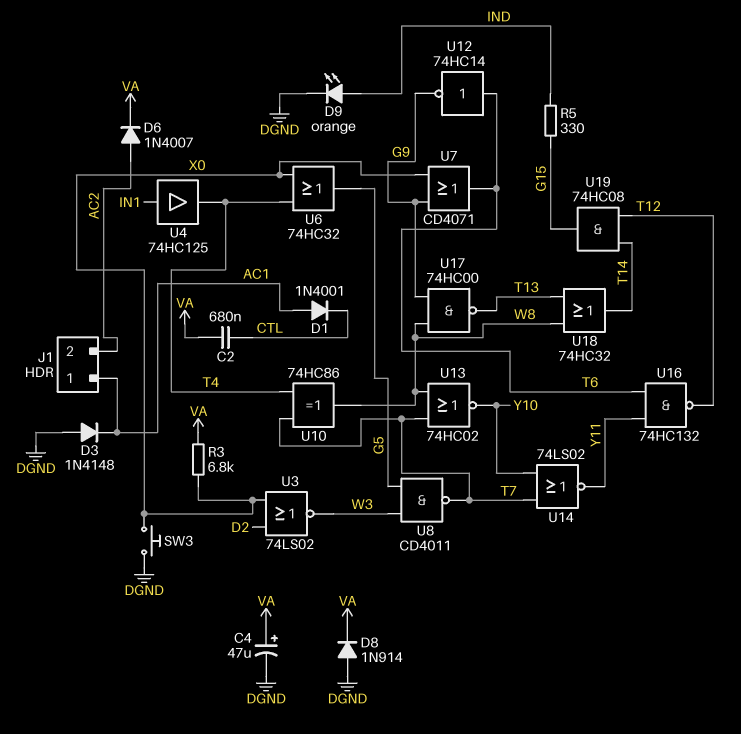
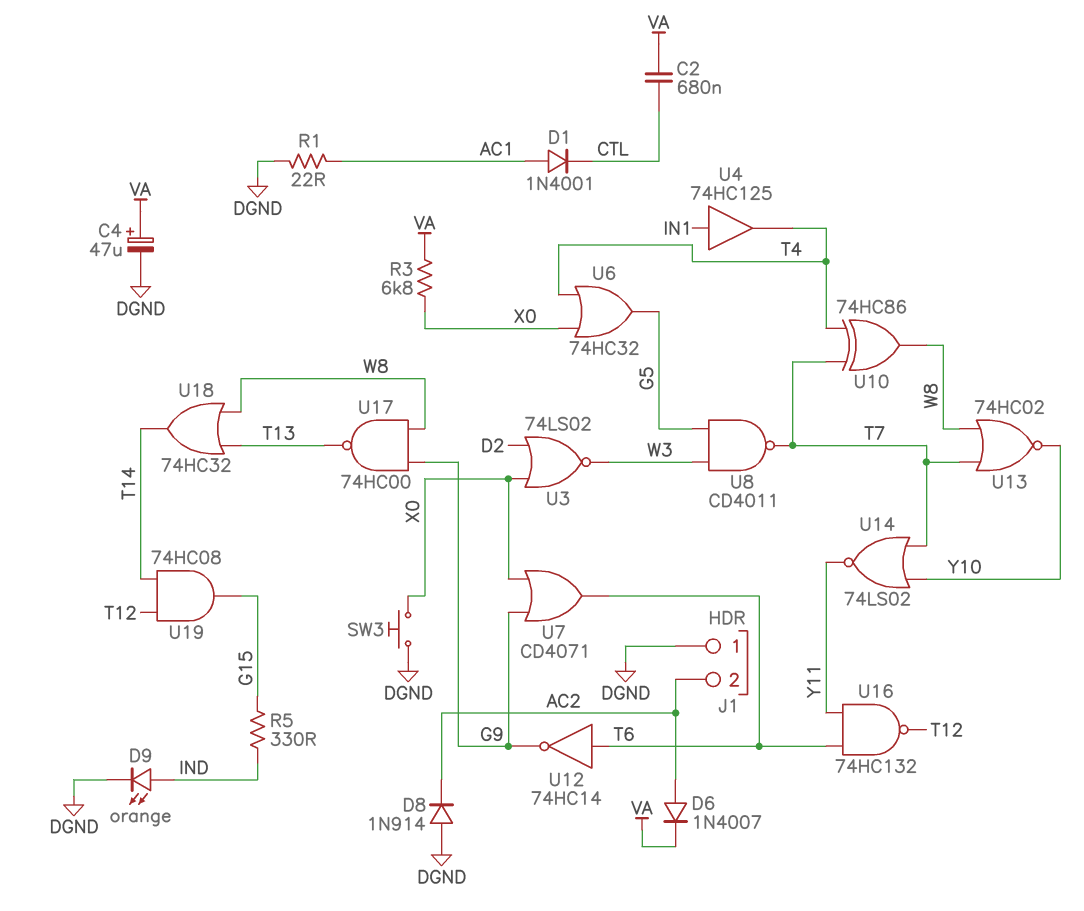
D3: diode 1N4148 (A DGND, K AC1) -> none
D8: diode 1N914 (A DGND, K VA) -> diode 1N914 (A DGND, K AC2)
J1 pin 1: AC1 -> DGND
R1: none -> 22 (AC1, DGND)

